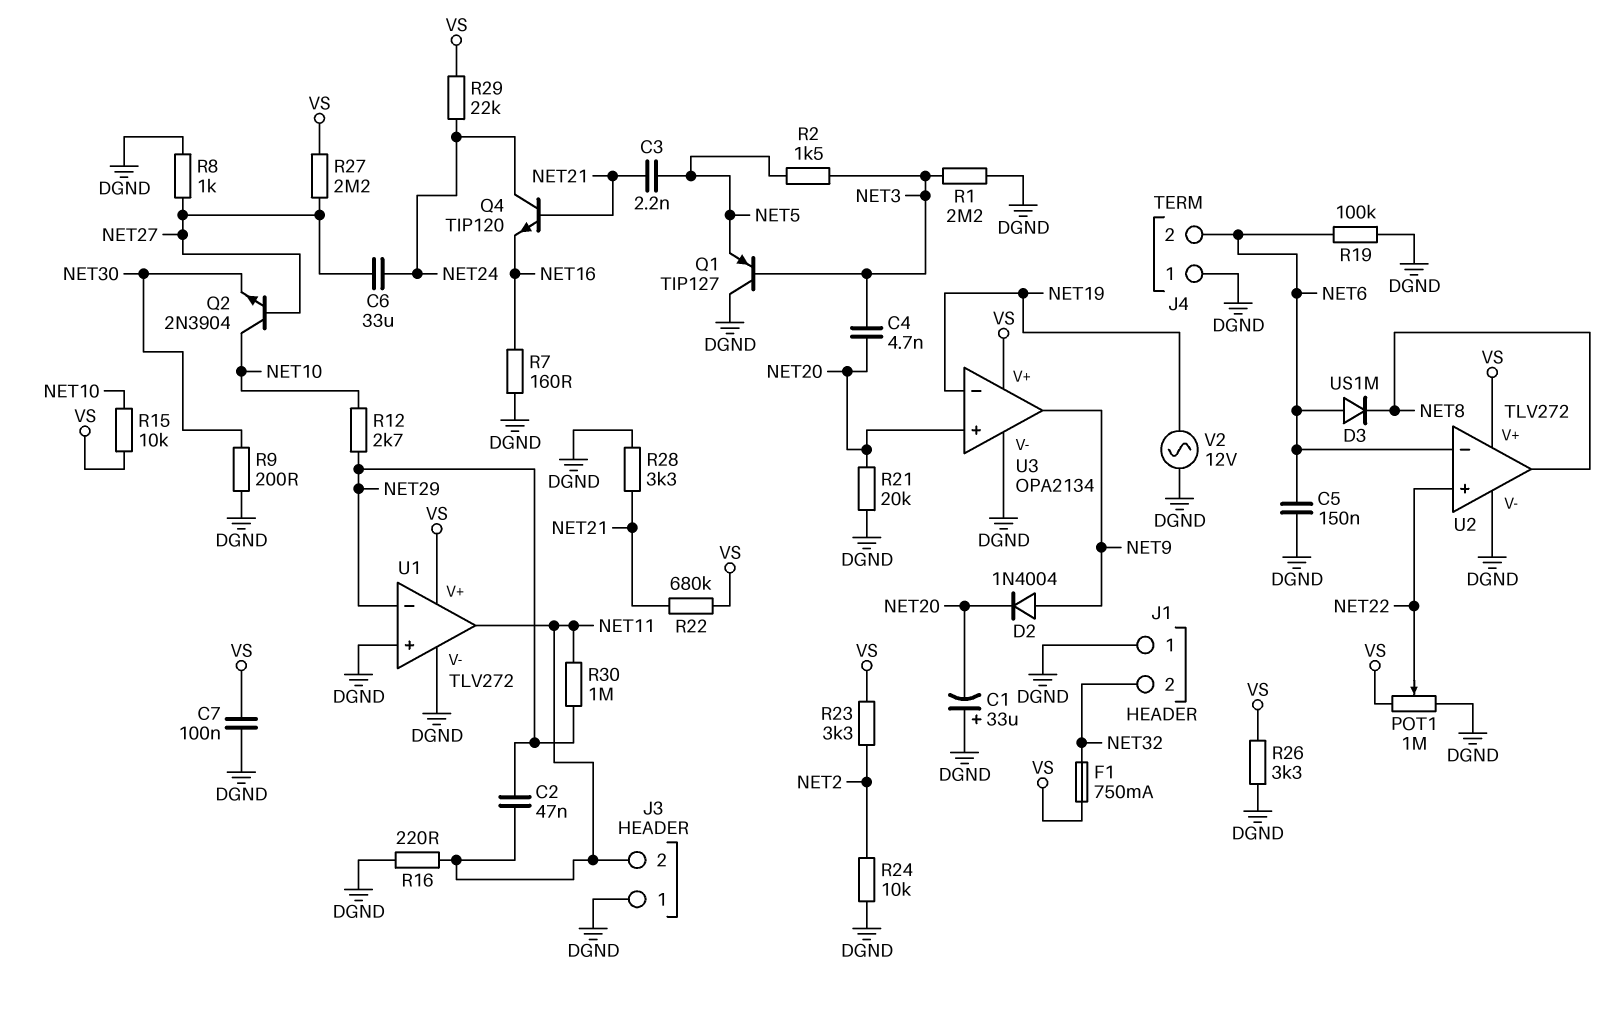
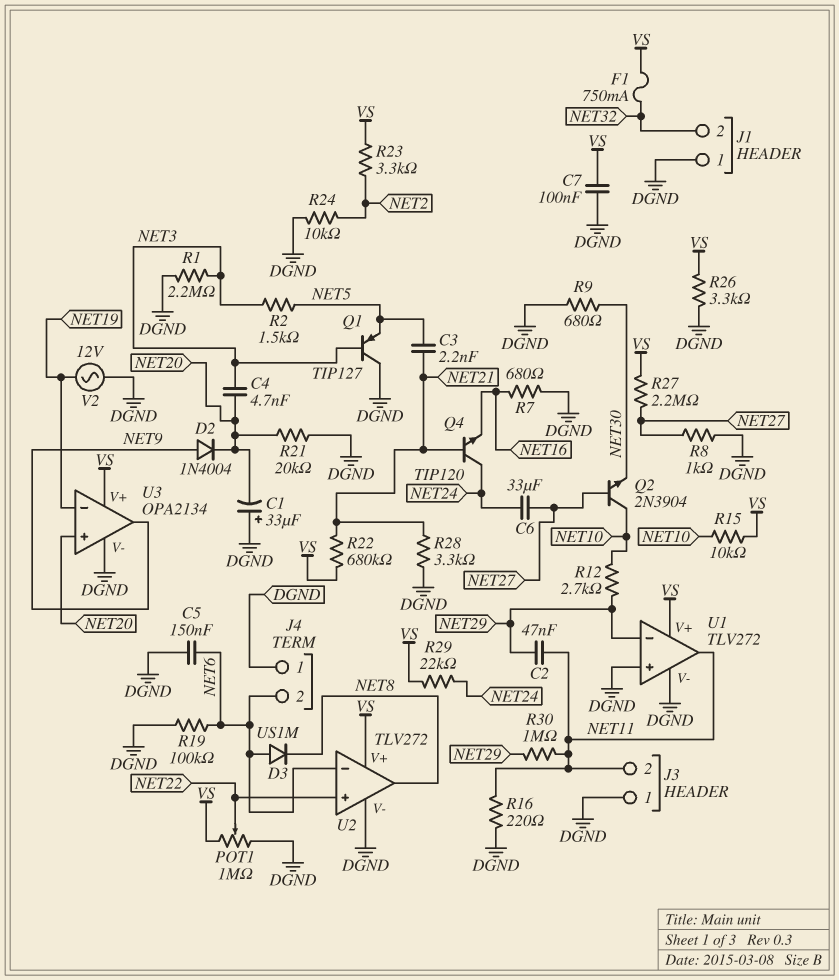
R7: 160 (DGND, NET16) -> 680 (DGND, NET16)
R9: 200 (DGND, NET30) -> 680 (DGND, NET30)

